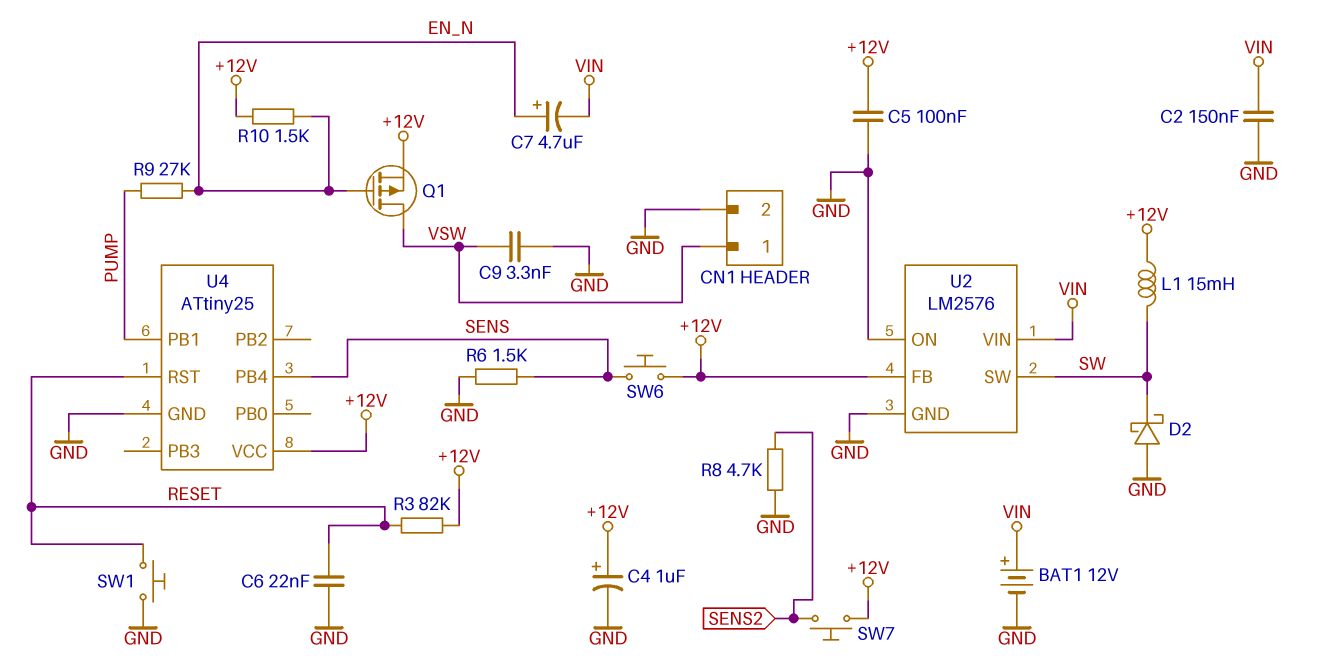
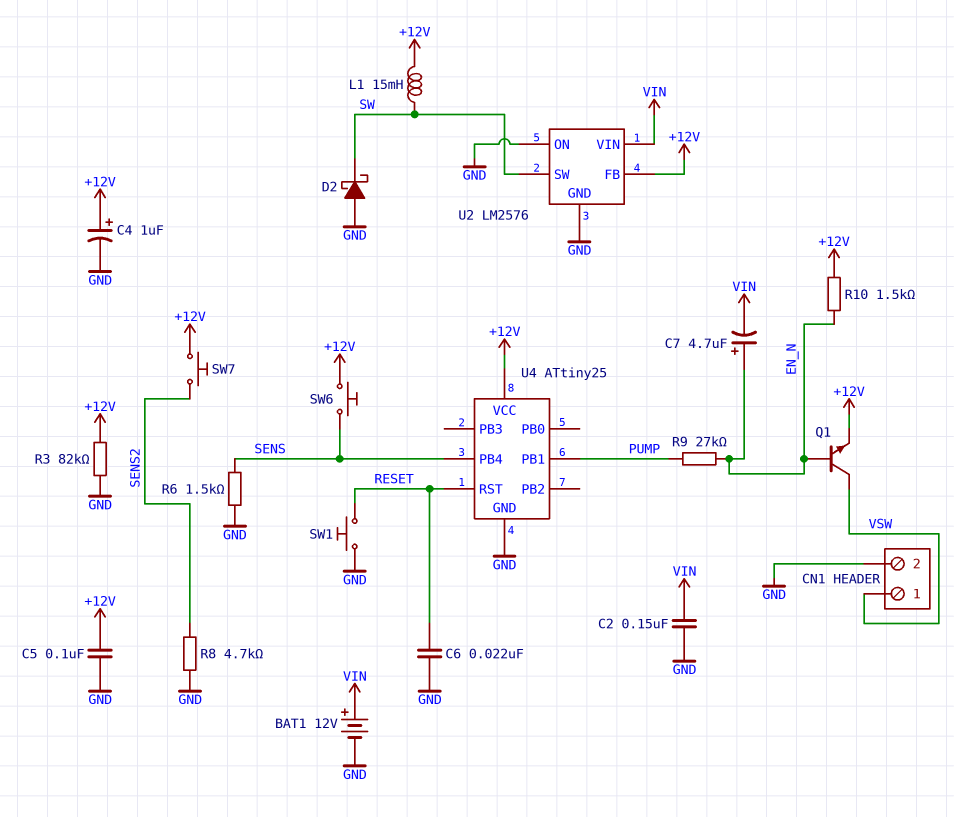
C9: 3.3nF (GND, VSW) -> none
Q1: PMOS (G EN_N, D VSW, S +12V) -> NPN (B EN_N, C VSW, E +12V)
R3: 82k (+12V, RESET) -> 82k (+12V, GND)

